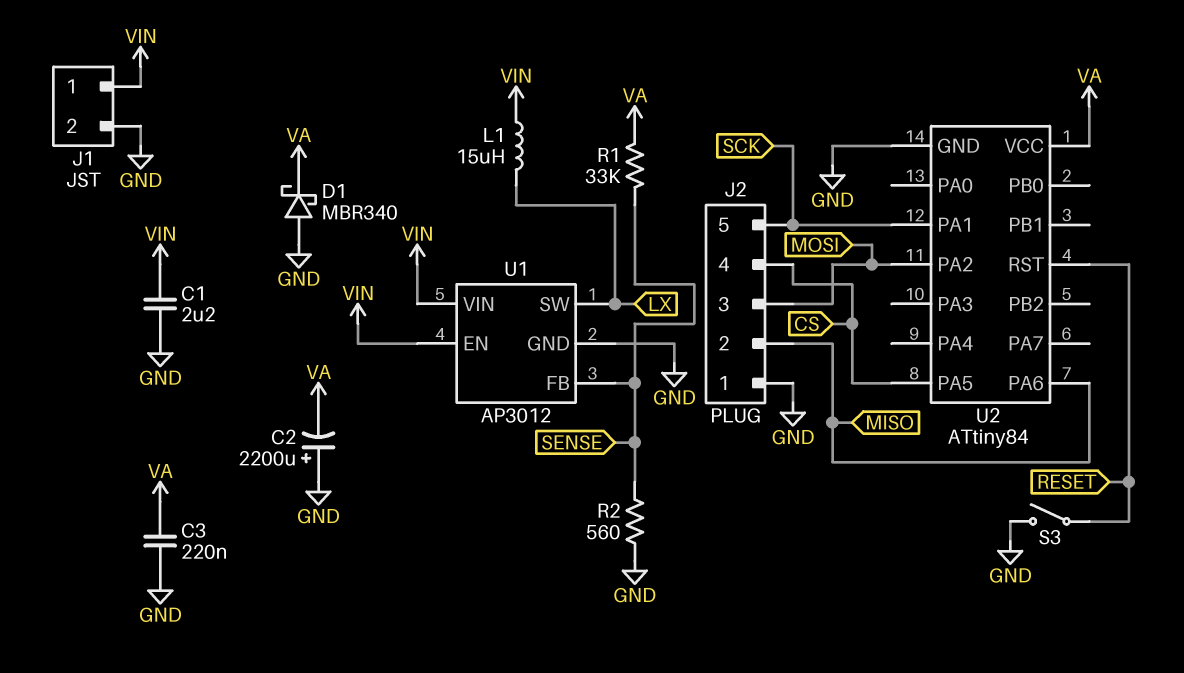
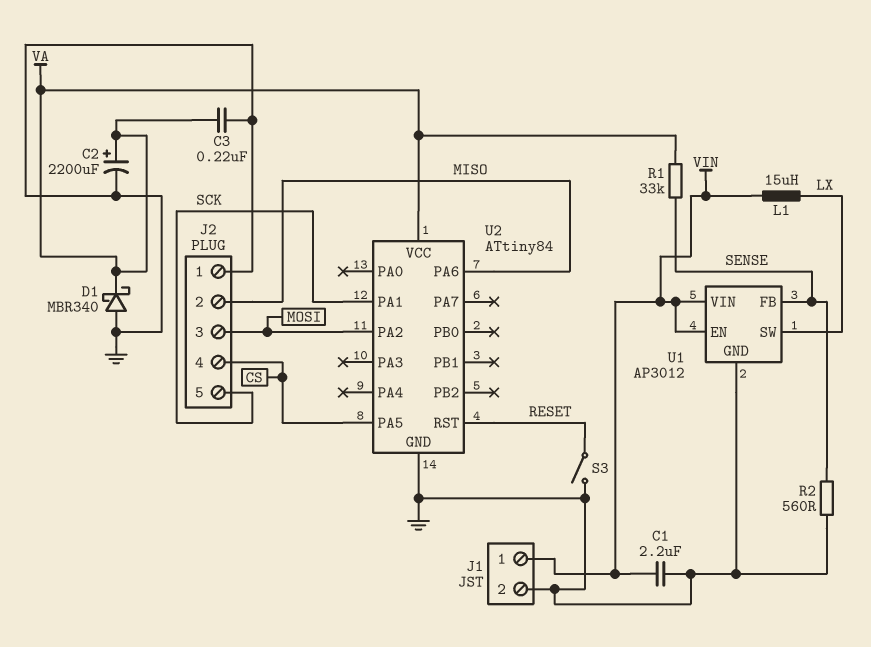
C2: 2200uF (plus GND, minus VA) -> 2200uF (plus VA, minus GND)

